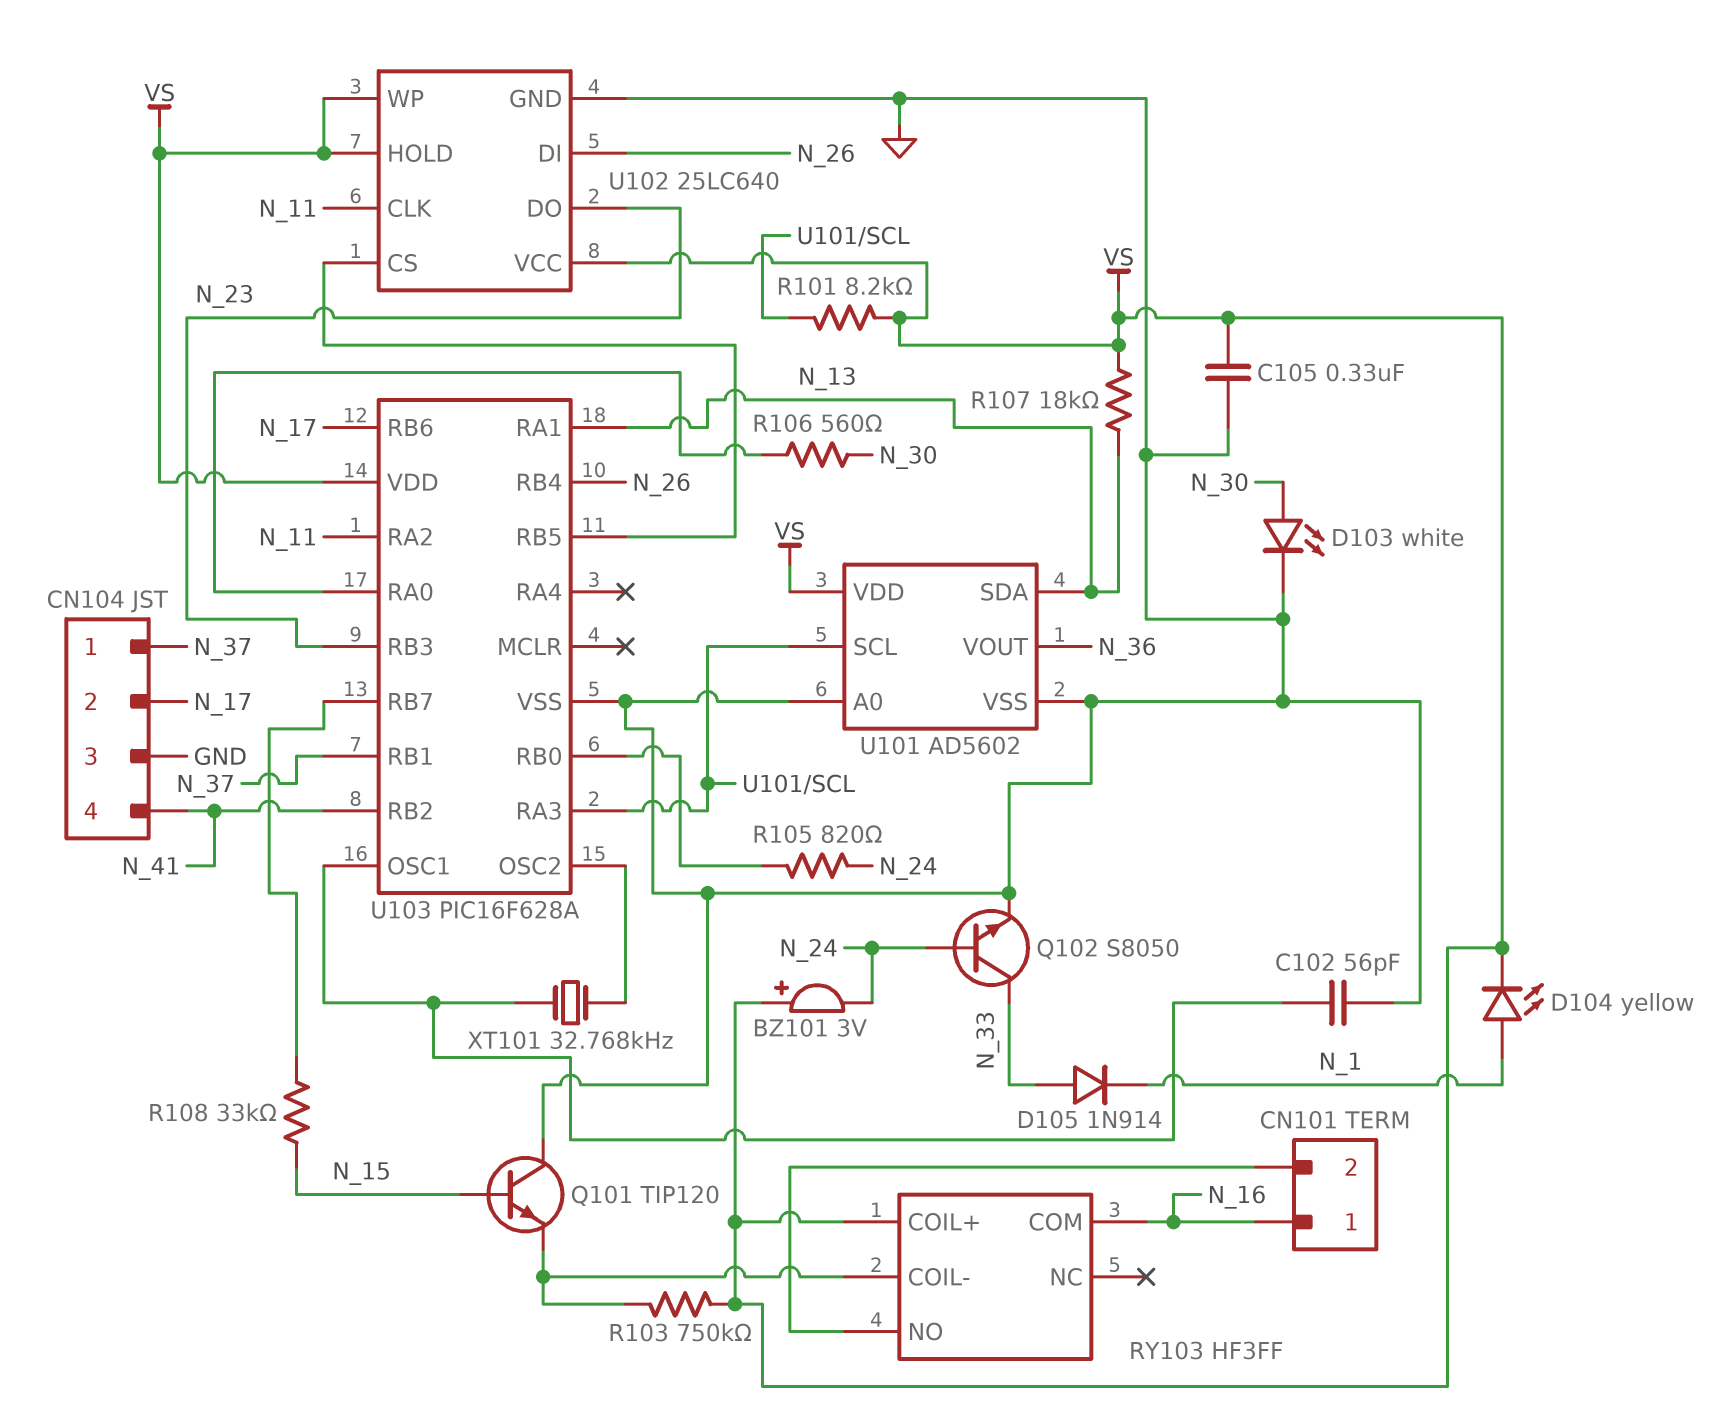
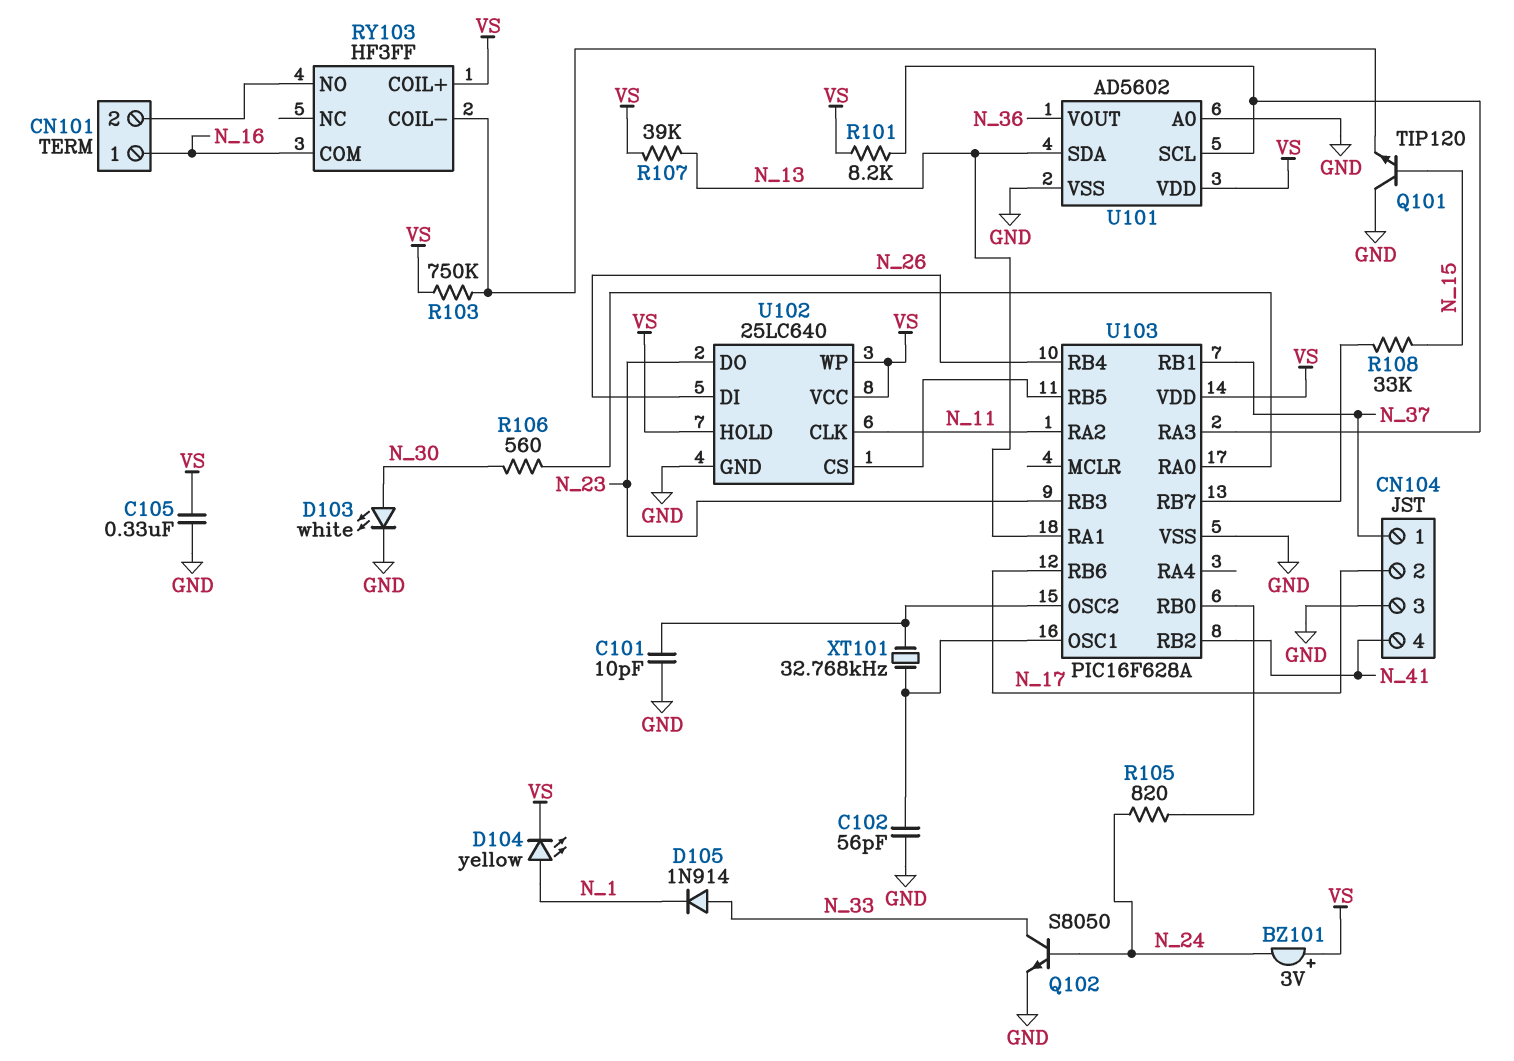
C101: none -> 10pF (GND, U103/OSC2)
R107: 18k (N_13, VS) -> 39k (N_13, VS)

